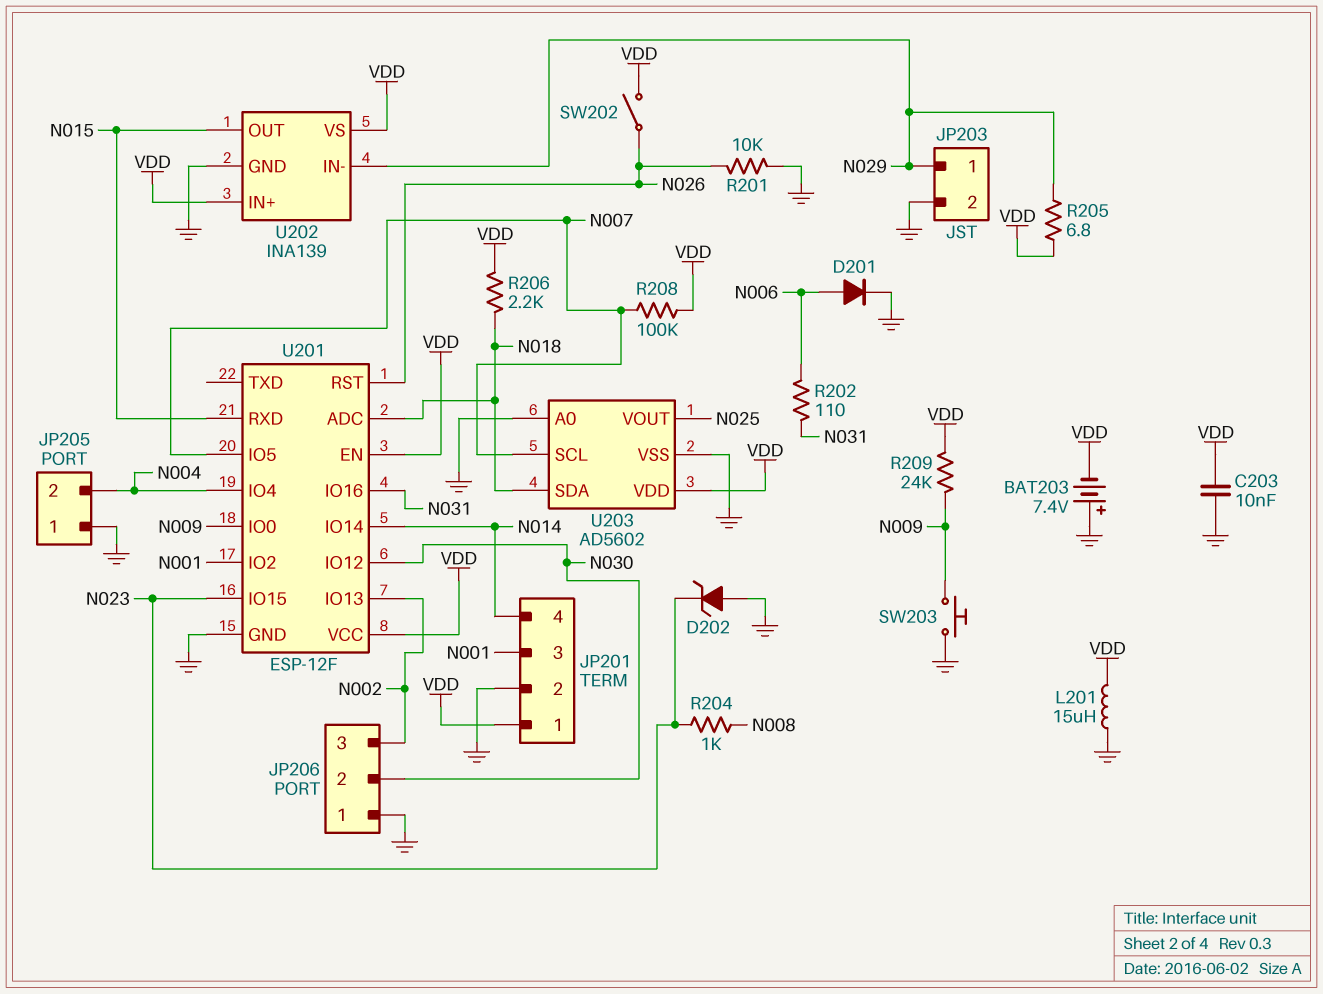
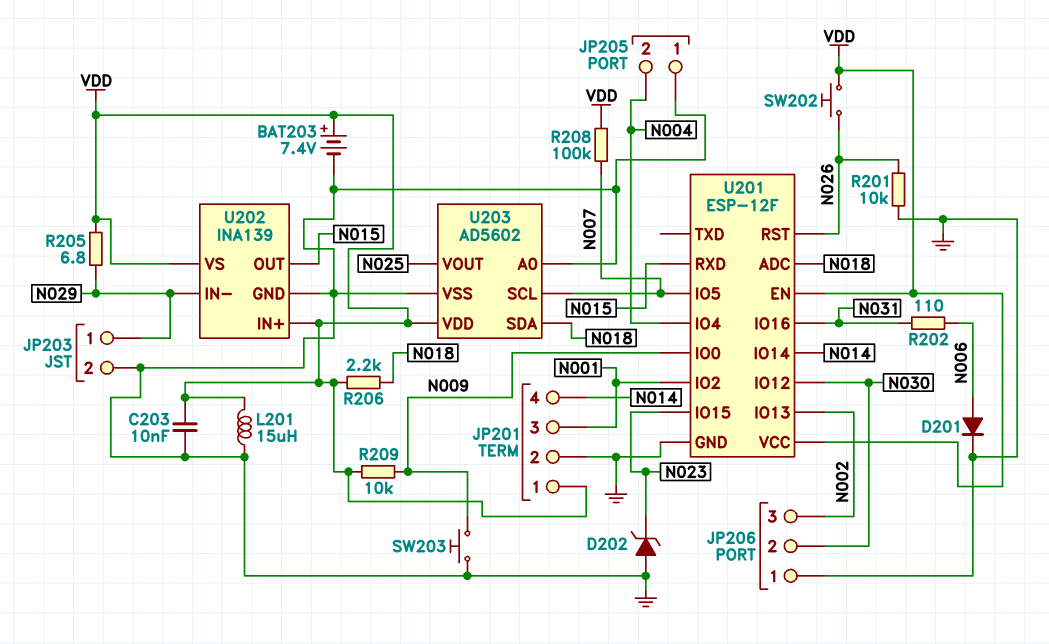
BAT203: 7.4V (plus GND, minus VDD) -> 7.4V (plus VDD, minus GND)
R204: 1k (N008, N023) -> none
R209: 24k (N009, VDD) -> 10k (N009, VDD)
SW202: switch (N026, VDD) -> button (N026, VDD)

